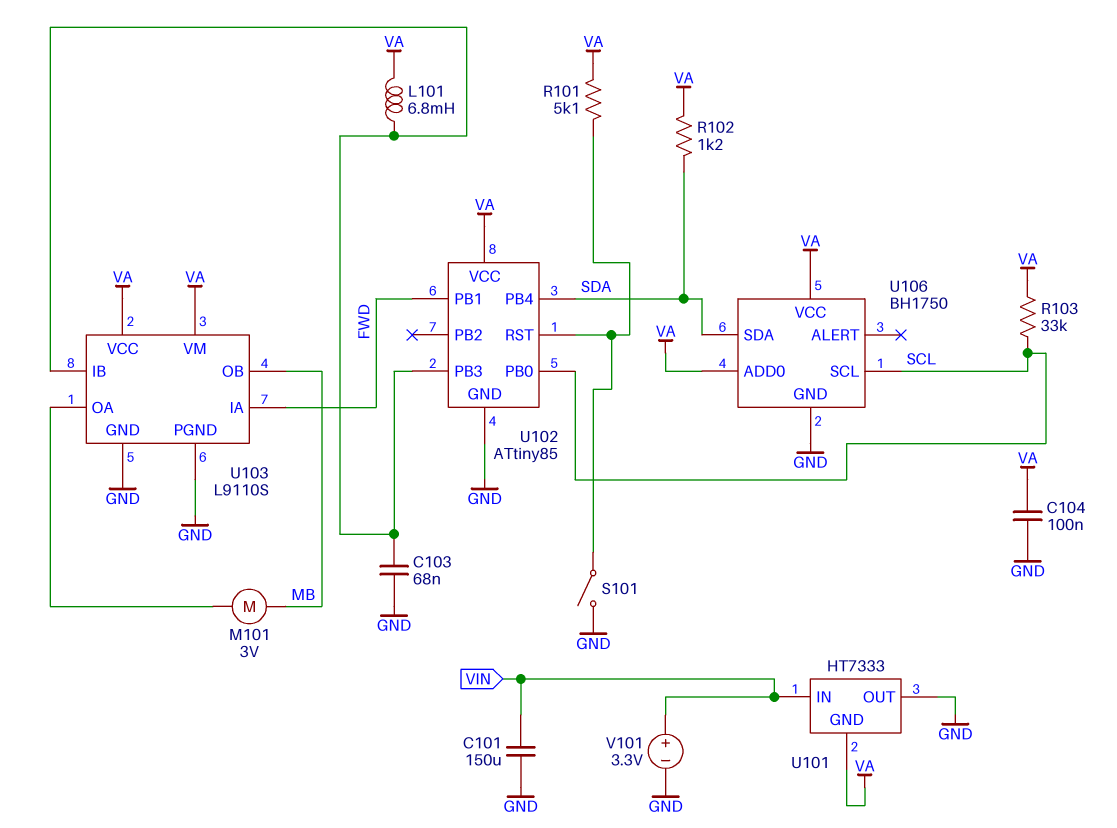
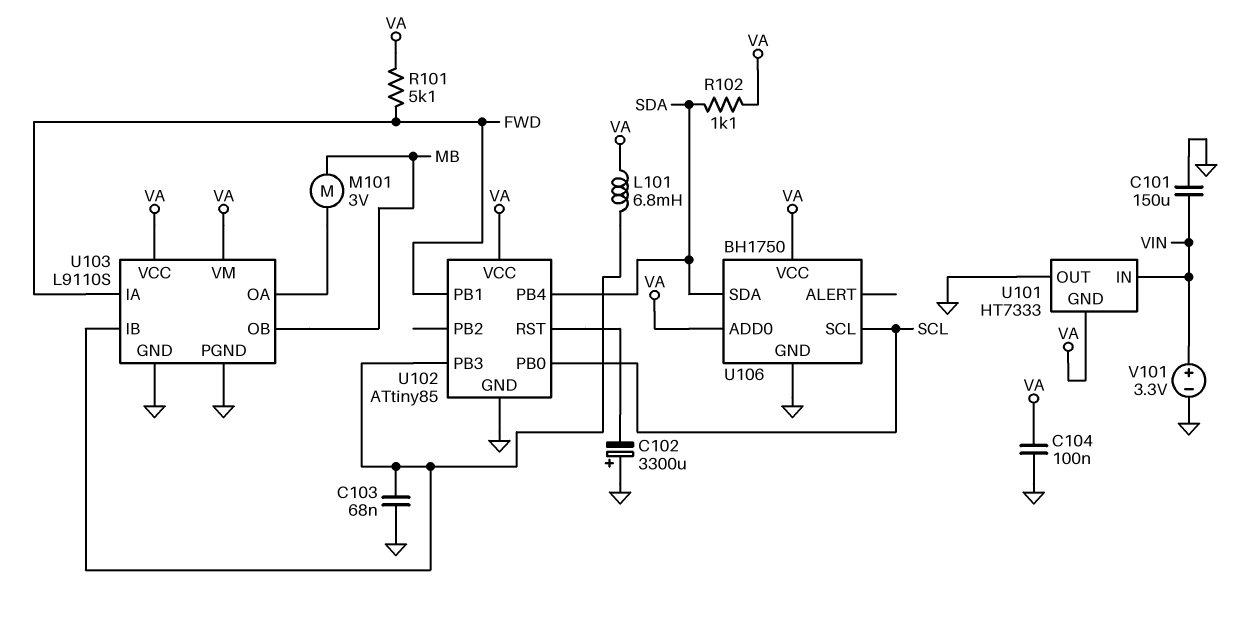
C102: none -> 3300uF (plus GND, minus U102/RST)
R101: 5.1k (U102/RST, VA) -> 5.1k (FWD, VA)
R102: 1.2k (SDA, VA) -> 1.1k (SDA, VA)
R103: 33k (SCL, VA) -> none
S101: switch (GND, U102/RST) -> none

